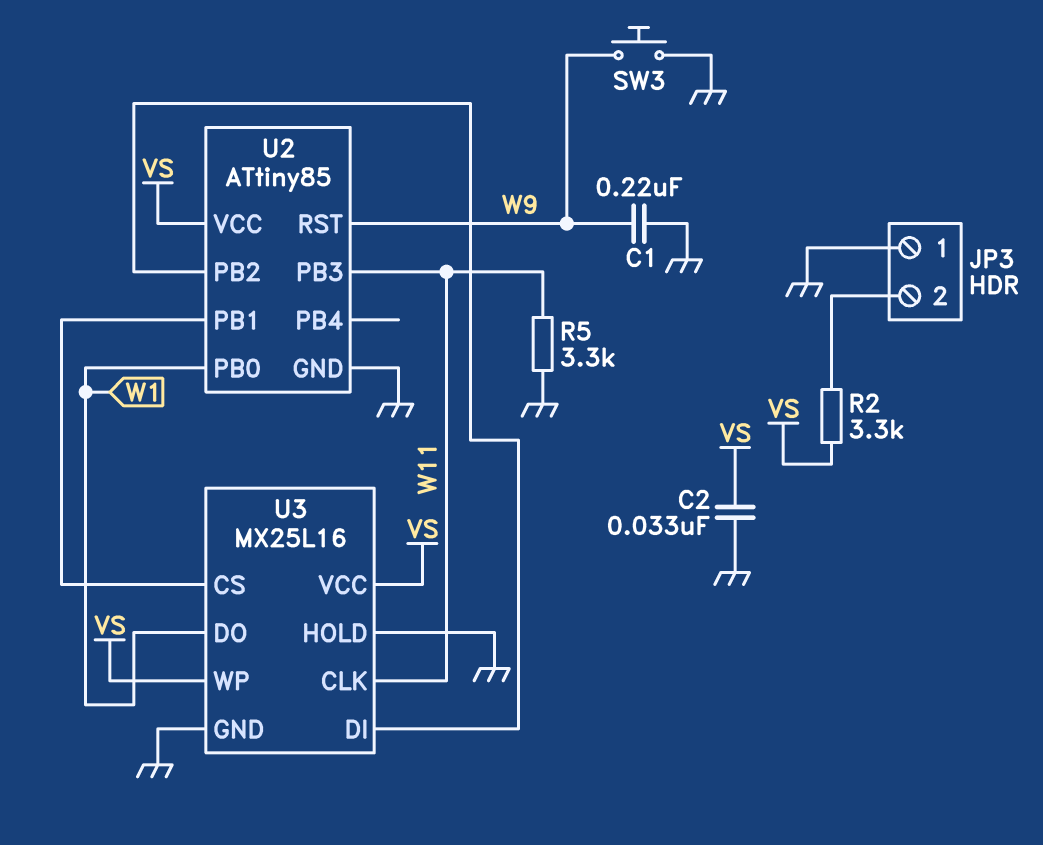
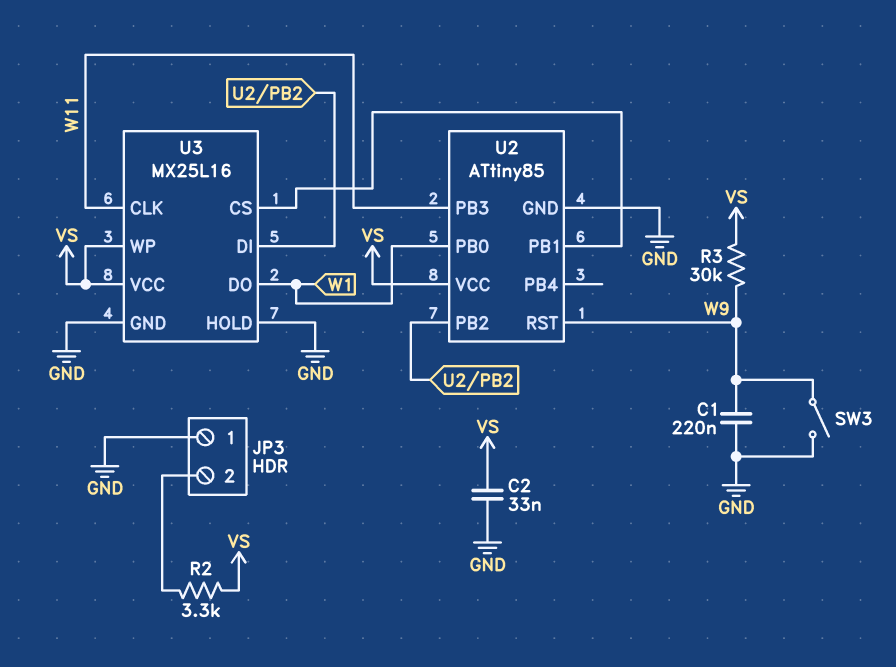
R3: none -> 30k (VS, W9)
R5: 3.3k (GND, W11) -> none
SW3: button (GND, W9) -> switch (GND, W9)

